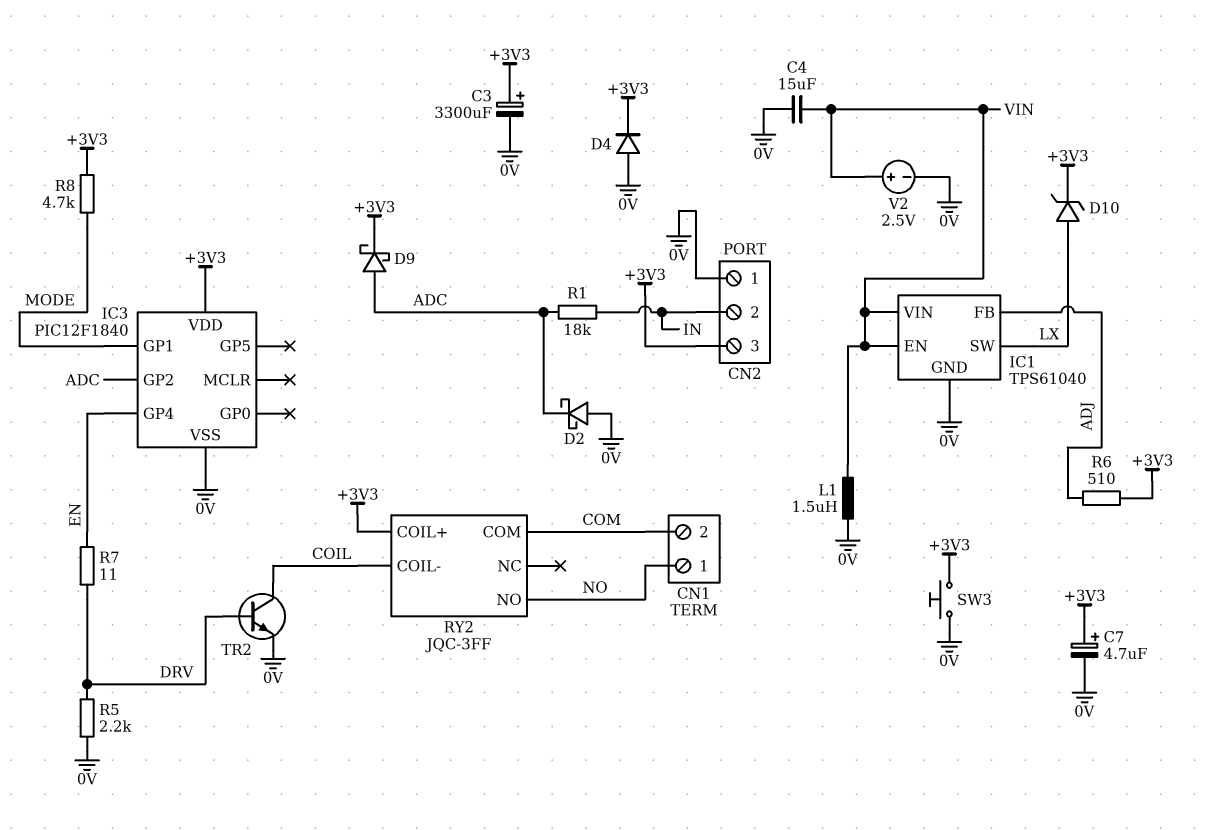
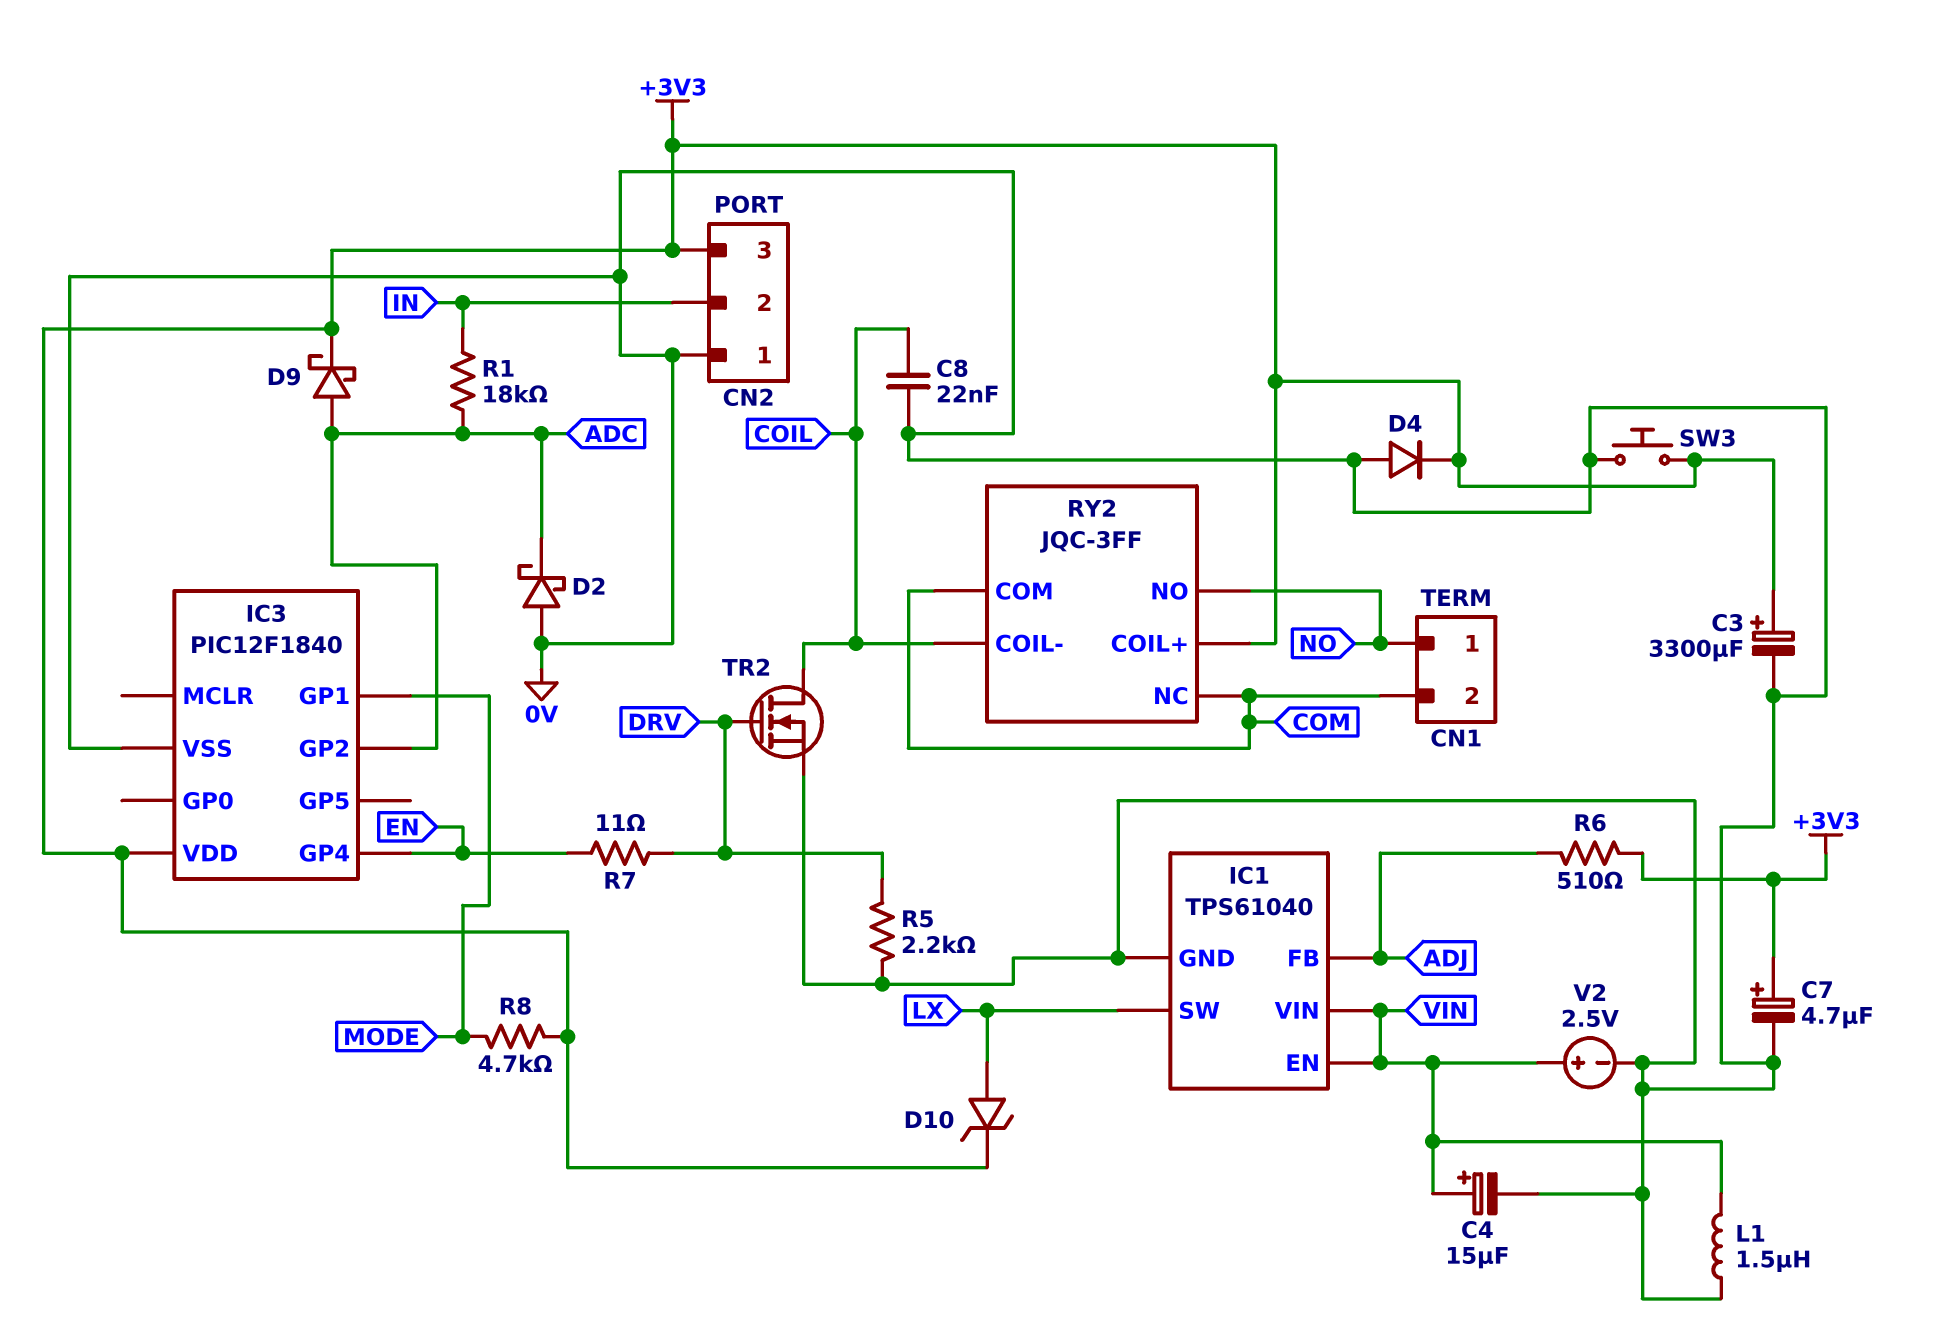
C4: 15uF (0V, VIN) -> 15uF (plus VIN, minus 0V)
C8: none -> 22nF (0V, COIL)
RY2 pin NC: none -> COM
TR2: NPN (B DRV, C COIL, E 0V) -> NMOS (G DRV, D COIL, S 0V)

